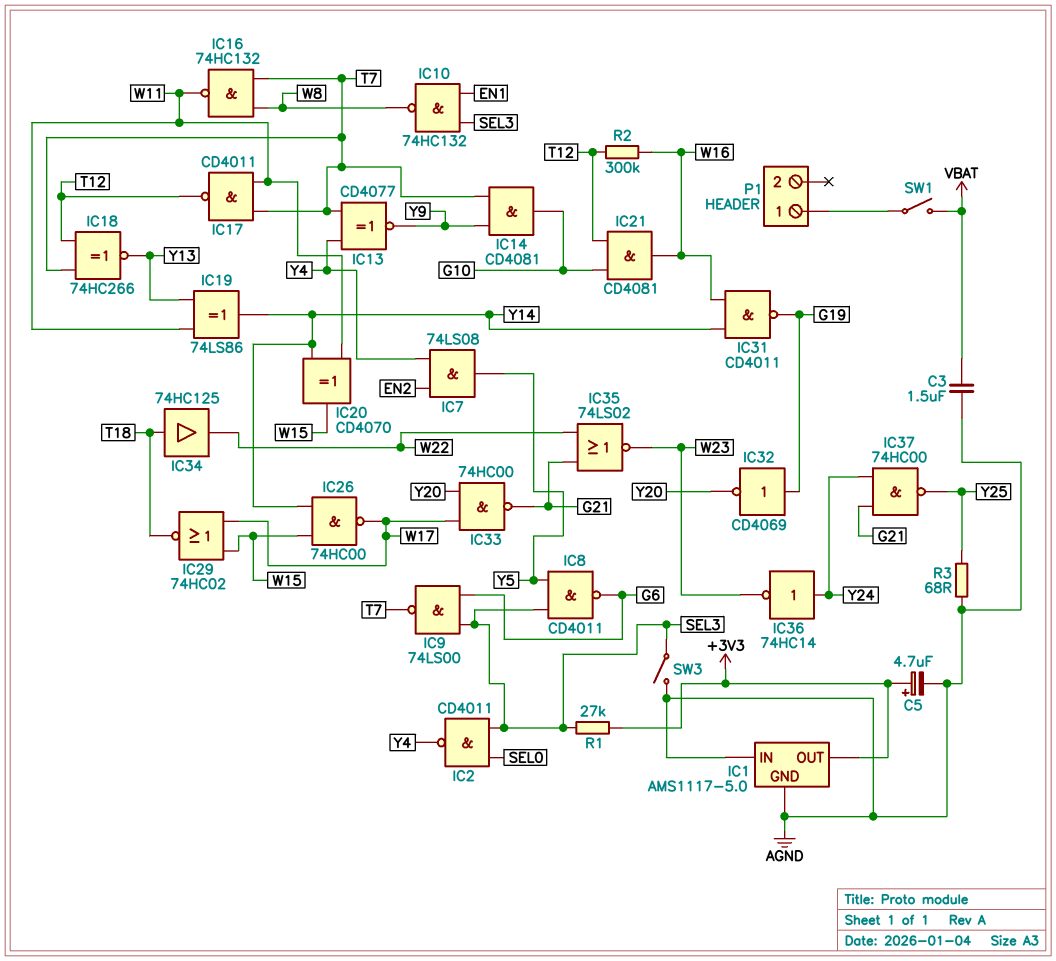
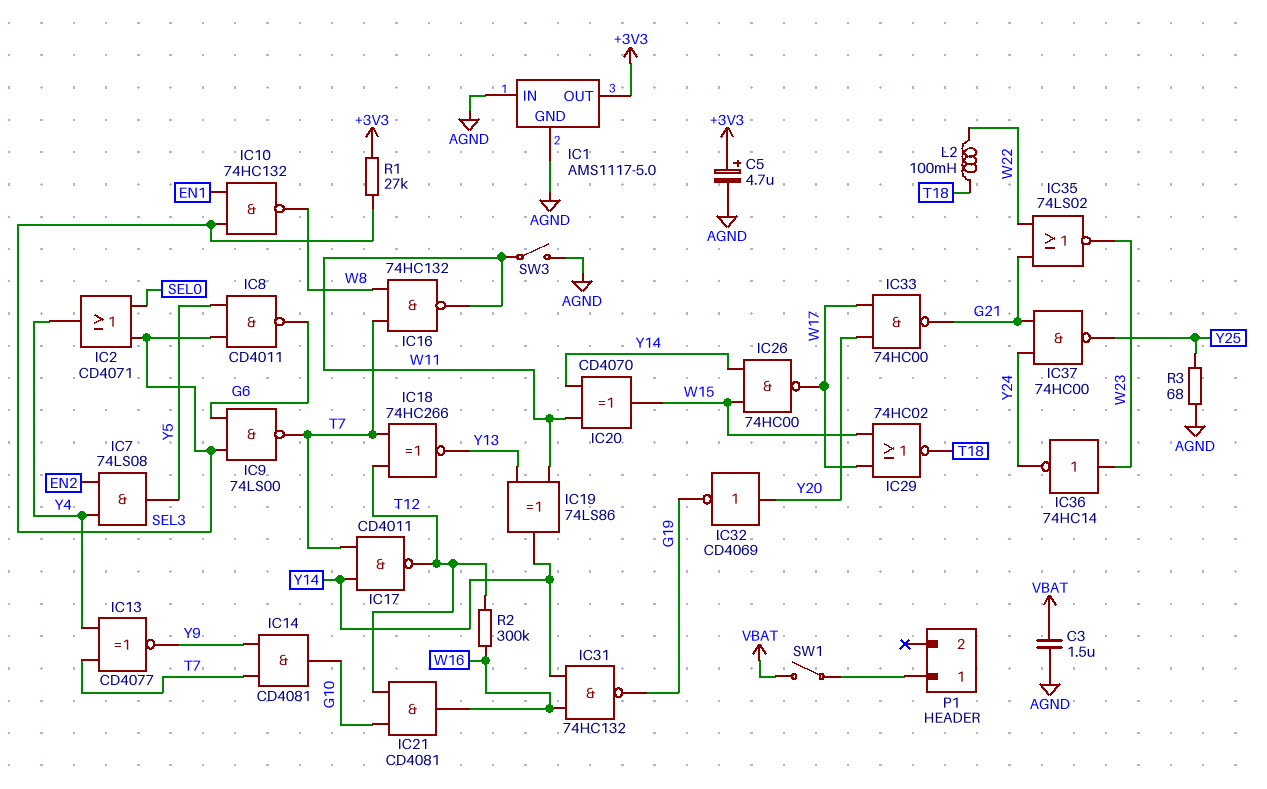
IC2: NAND CD4011 (in SEL0, in SEL3, out Y4) -> OR CD4071 (in SEL0, in SEL3, out Y4)
IC17: NAND CD4011 (in T7, in W11, out T12) -> NAND CD4011 (in T7, in Y14, out T12)
IC31: NAND CD4011 (in W16, in Y14, out G19) -> NAND 74HC132 (in W16, in Y14, out G19)
IC32: NOT CD4069 (in G19, out Y20) -> NOT CD4069 (in Y20, out G19)
IC34: buffer 74HC125 (in T18, out W22) -> none
IC36: NOT 74HC14 (in Y24, out W23) -> NOT 74HC14 (in W23, out Y24)
L2: none -> 100mH (T18, W22)
SW3: switch (AGND, SEL3) -> switch (AGND, W11)

